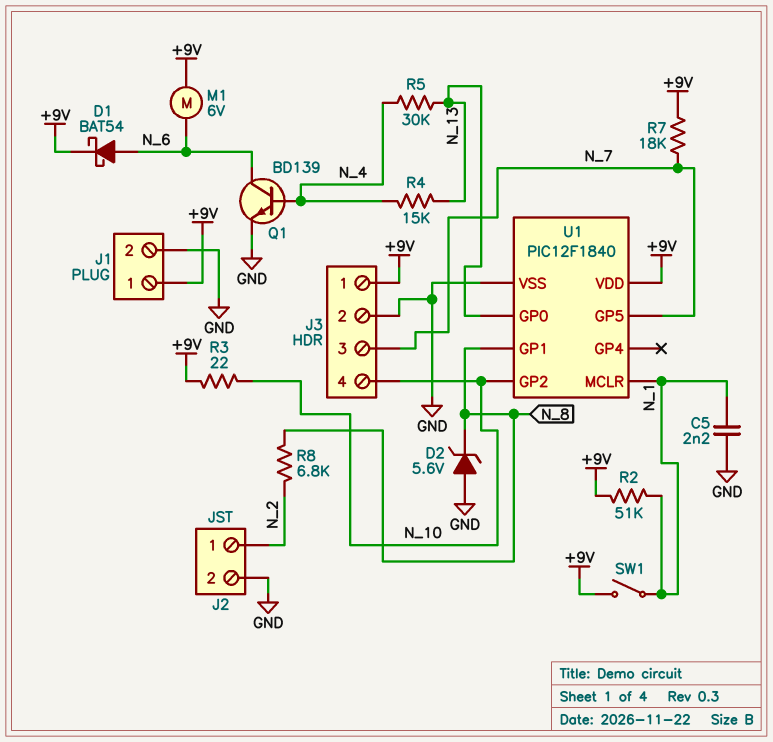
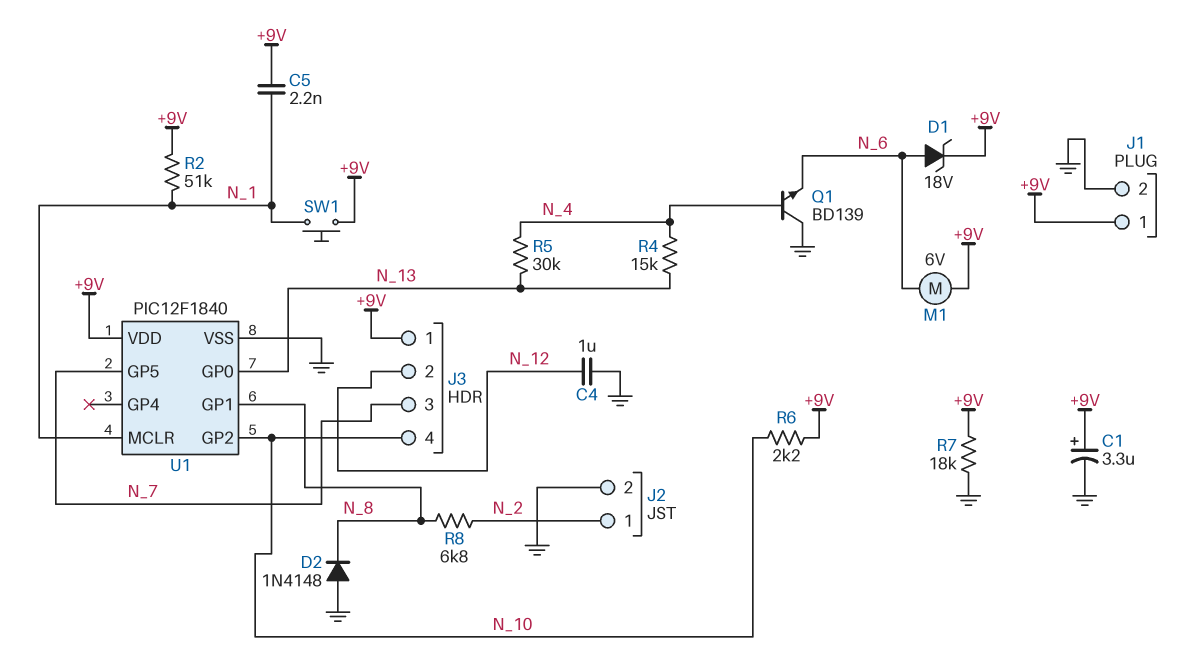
C1: none -> 3.3uF (plus +9V, minus GND)
C4: none -> 1uF (GND, N_12)
C5: 2.2nF (GND, N_1) -> 2.2nF (+9V, N_1)
D1: schottky BAT54 (A N_6, K +9V) -> zener 18V (A N_6, K +9V)
D2: zener 5.6V (A GND, K N_8) -> diode 1N4148 (A GND, K N_8)
J3 pin 2: GND -> N_12
Q1: NPN BD139 (B N_4, C N_6, E GND) -> NPN BD139 (B N_4, C GND, E N_6)
R3: 22 (+9V, N_10) -> none
R6: none -> 2.2k (+9V, N_10)
R7: 18k (+9V, N_7) -> 18k (+9V, GND)
SW1: switch (+9V, N_1) -> button (+9V, N_1)

